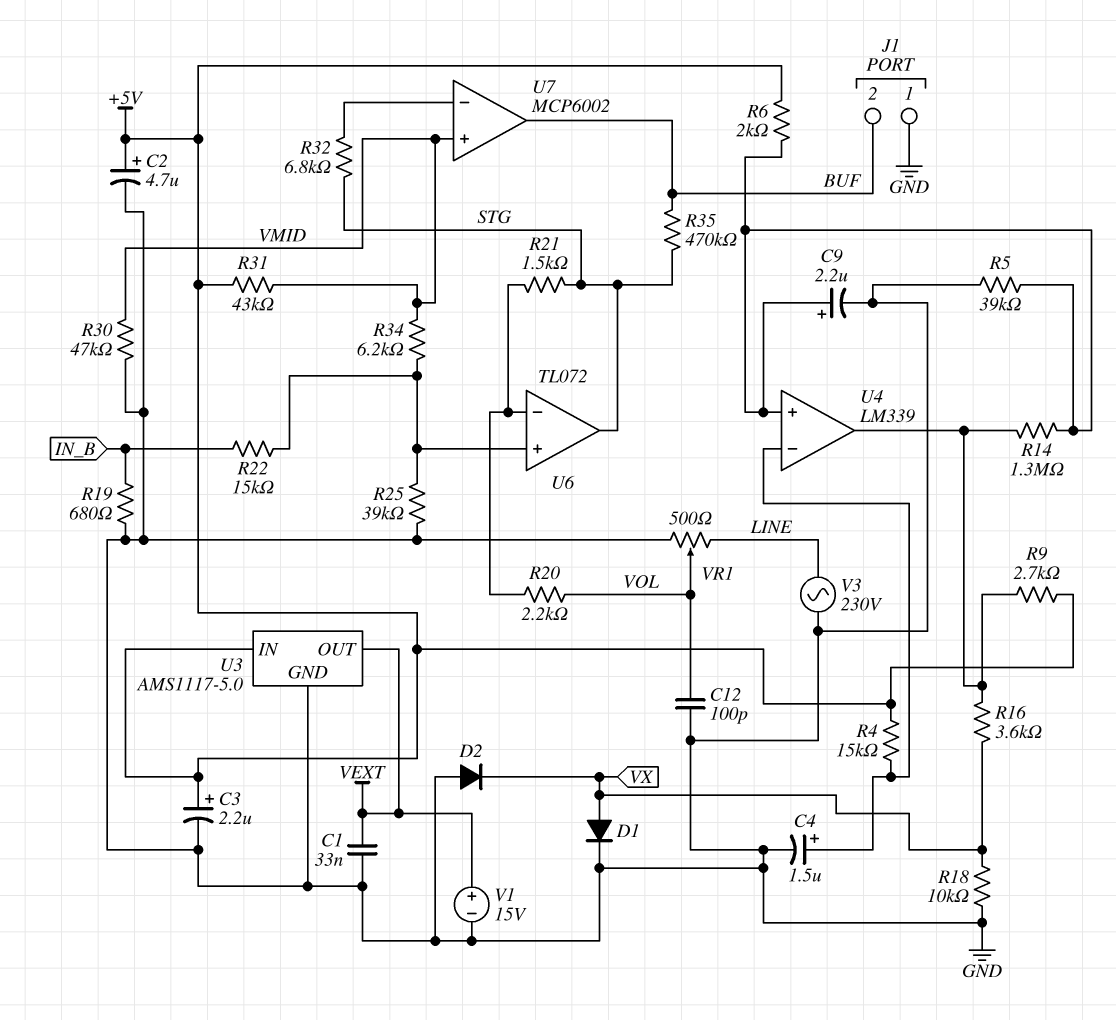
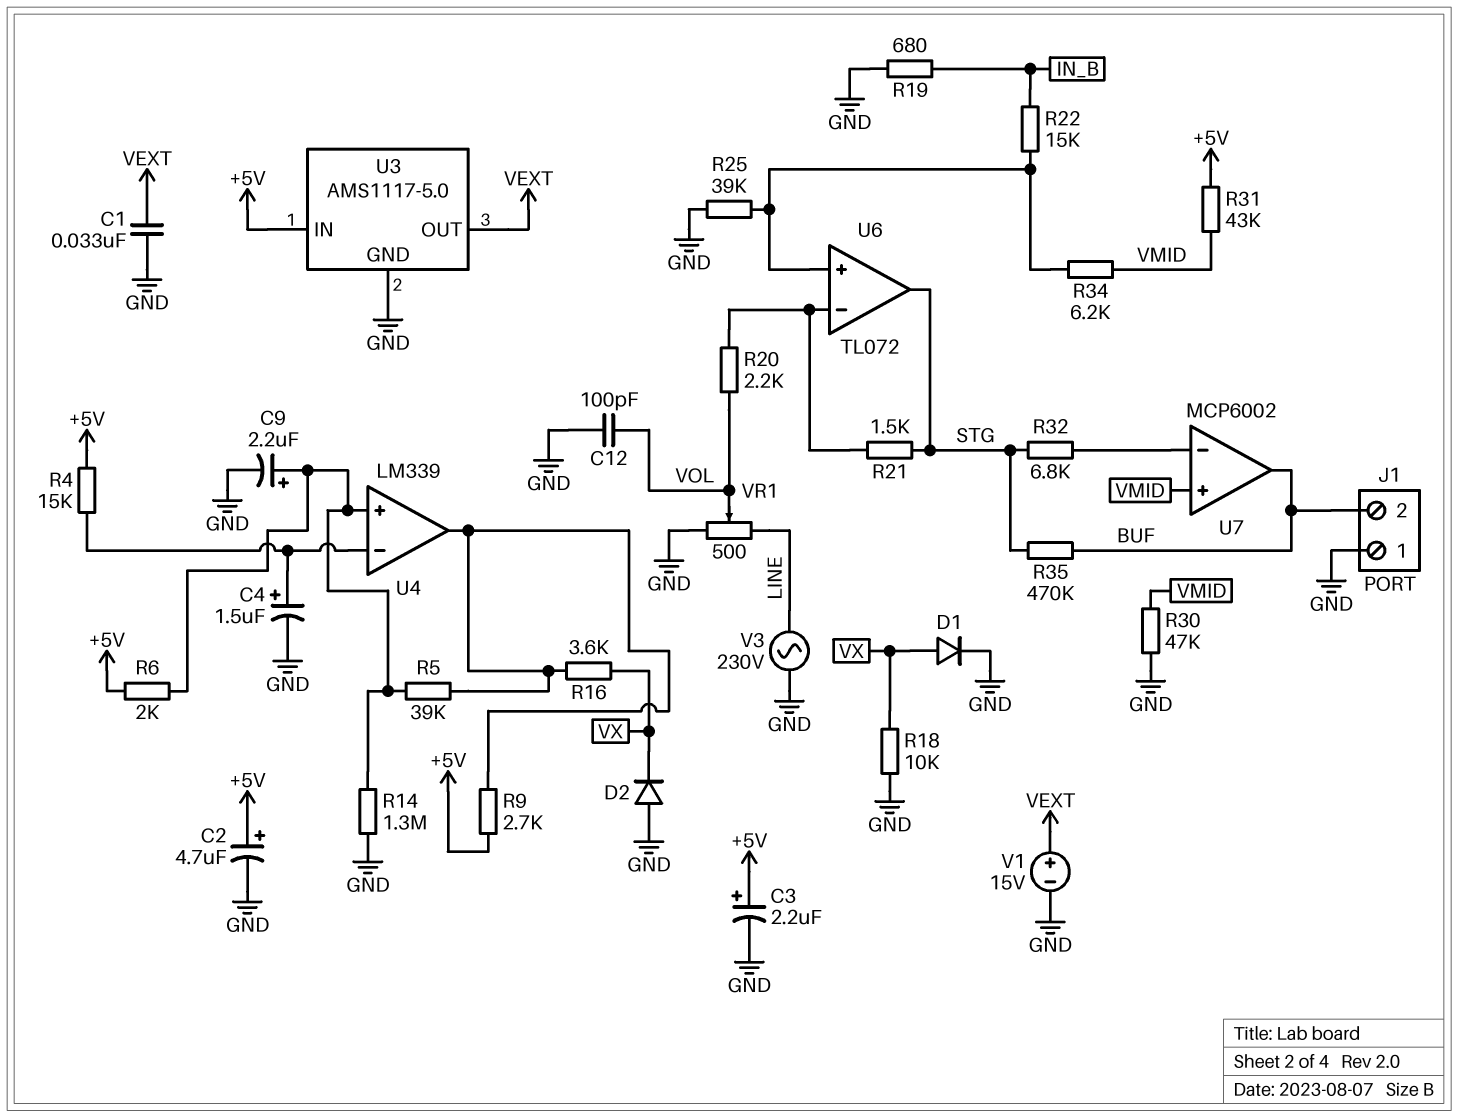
R5: 39k (GND, U4/in+) -> 39k (U4/in+, U4/out)
R14: 1.3M (U4/in+, U4/out) -> 1.3M (GND, U4/in+)

